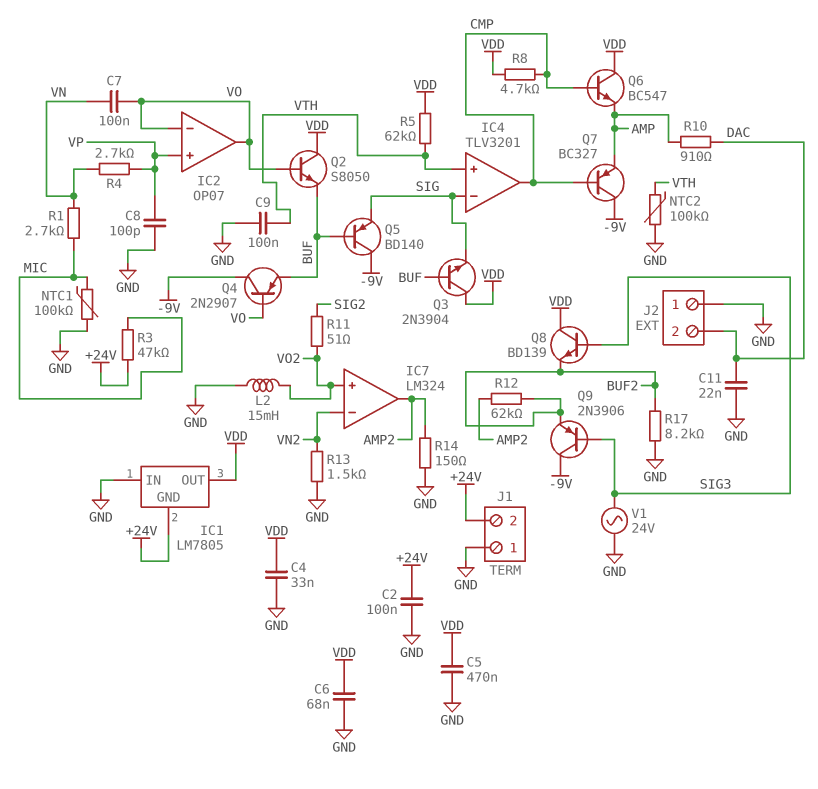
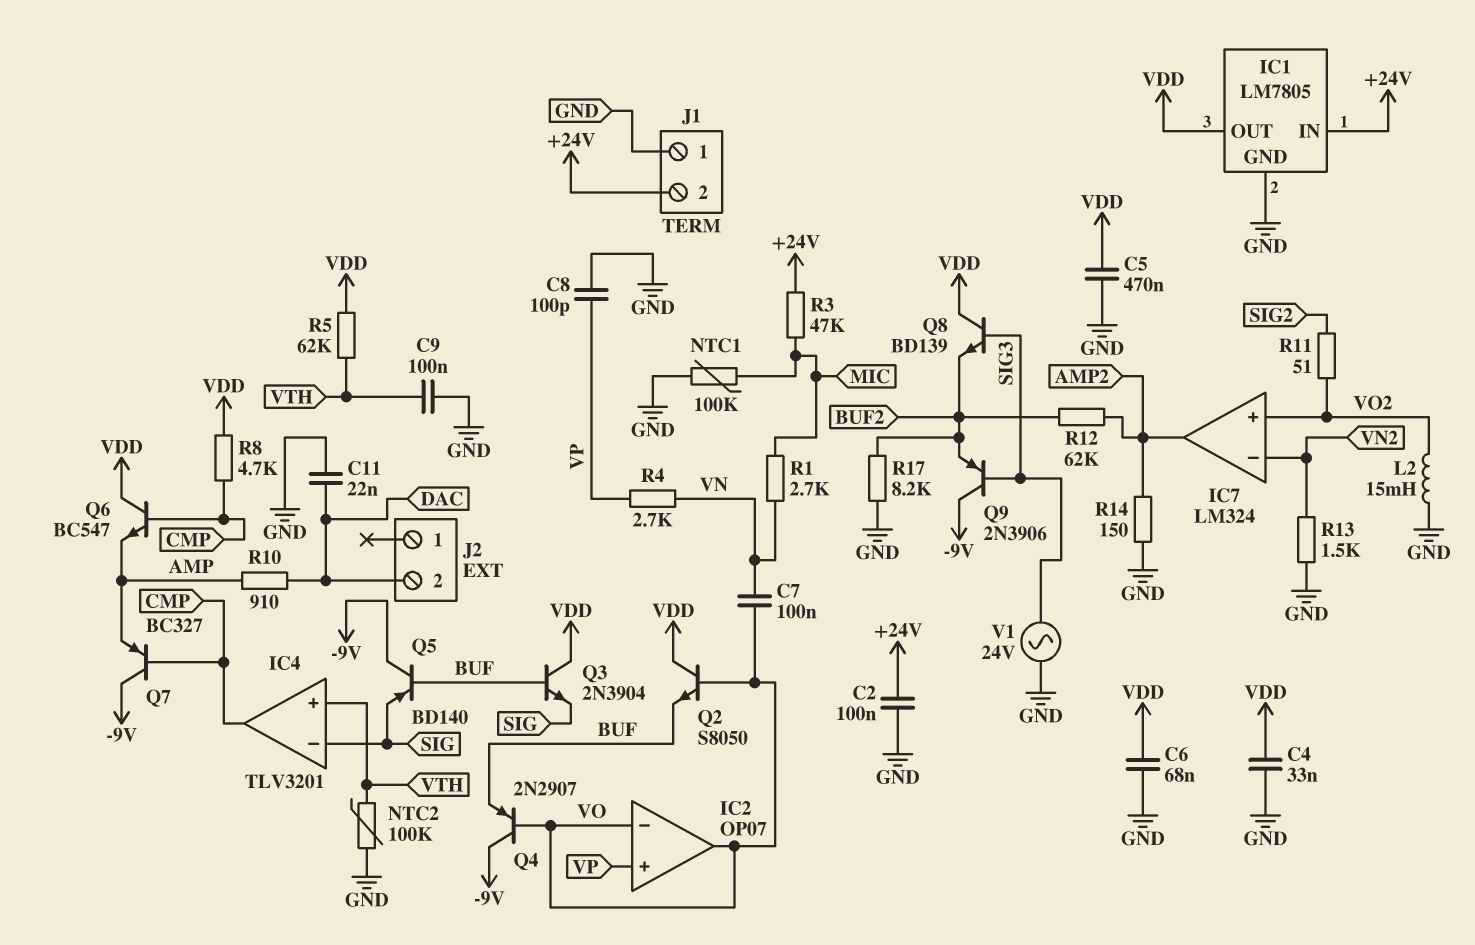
IC1 pin GND: +24V -> GND
IC1 pin IN: GND -> +24V
J2 pin 1: GND -> none

